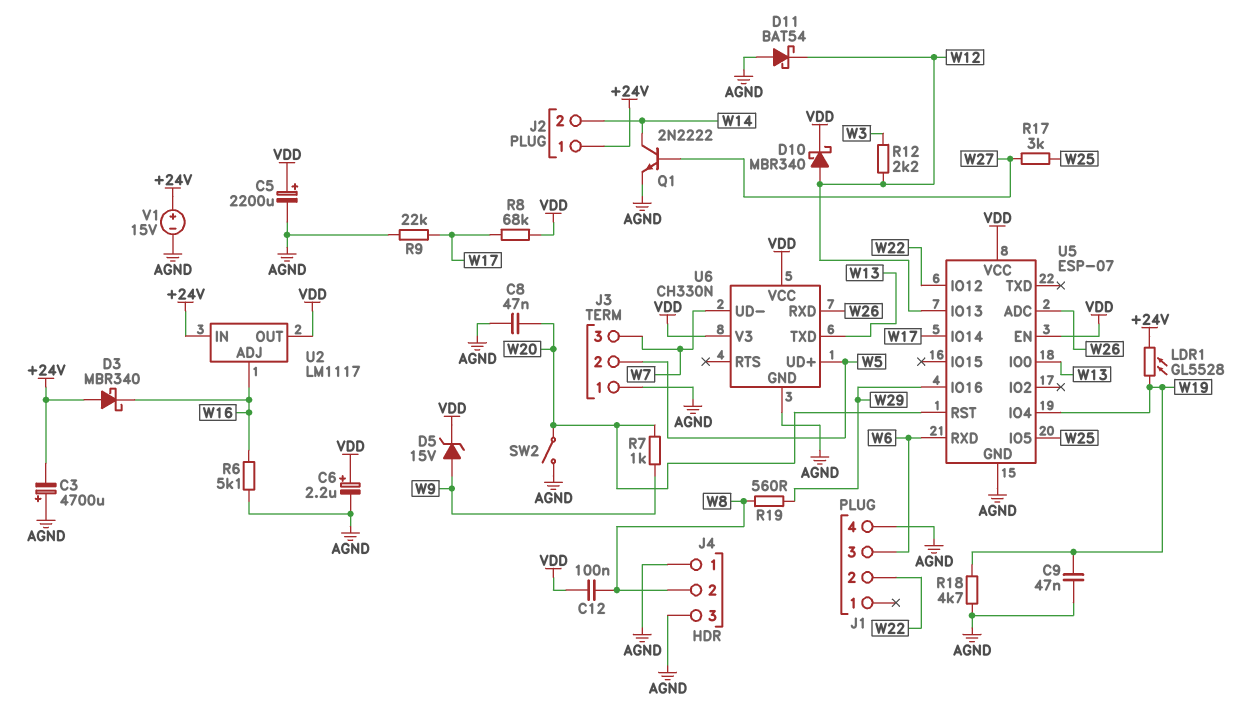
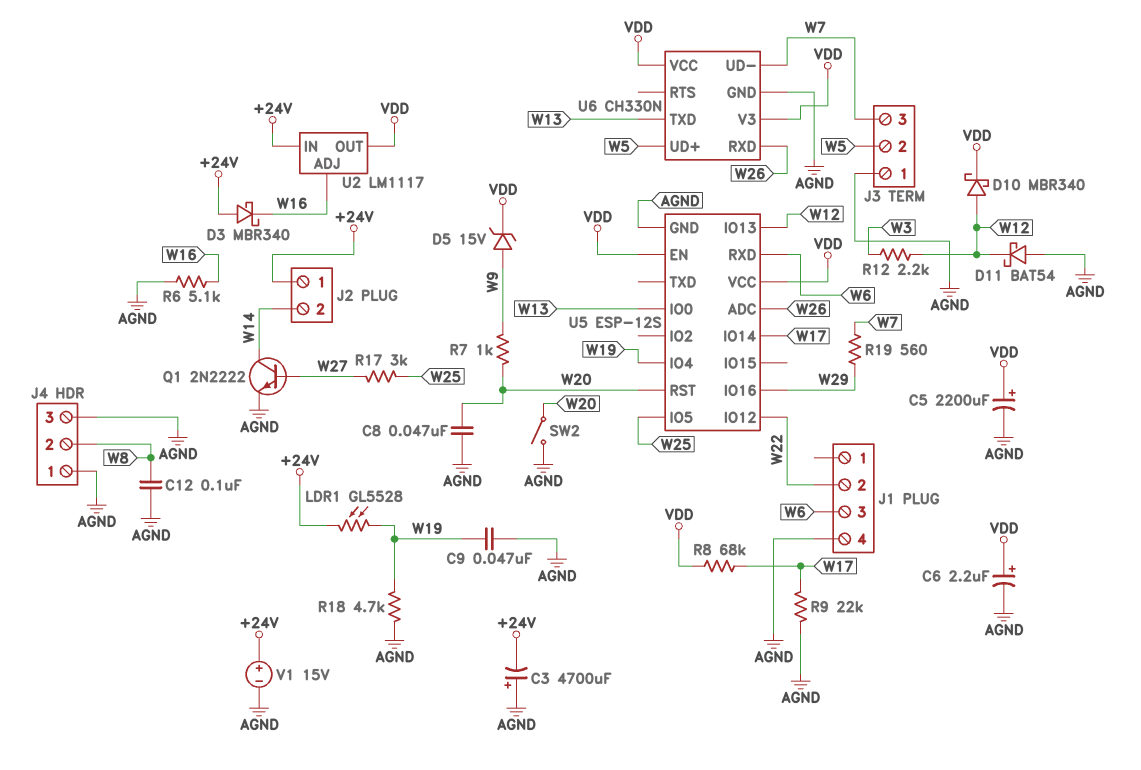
C12: 100nF (VDD, W8) -> 100nF (AGND, W8)
R19: 560 (W8, W29) -> 560 (W7, W29)
U5: ESP-07 -> ESP-12S

